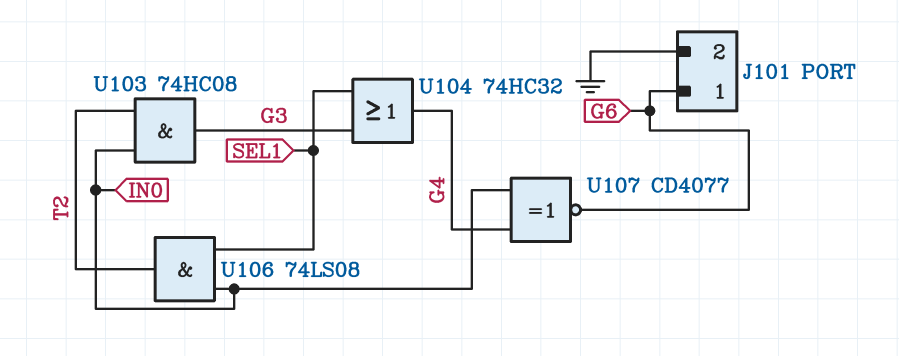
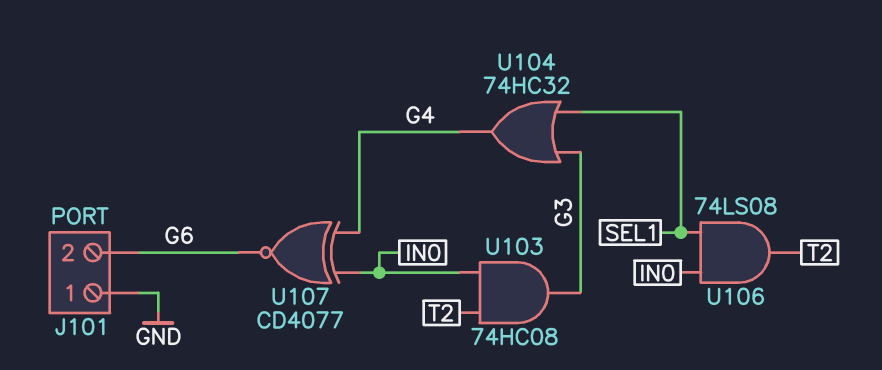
J101 pin 1: G6 -> GND
J101 pin 2: GND -> G6

